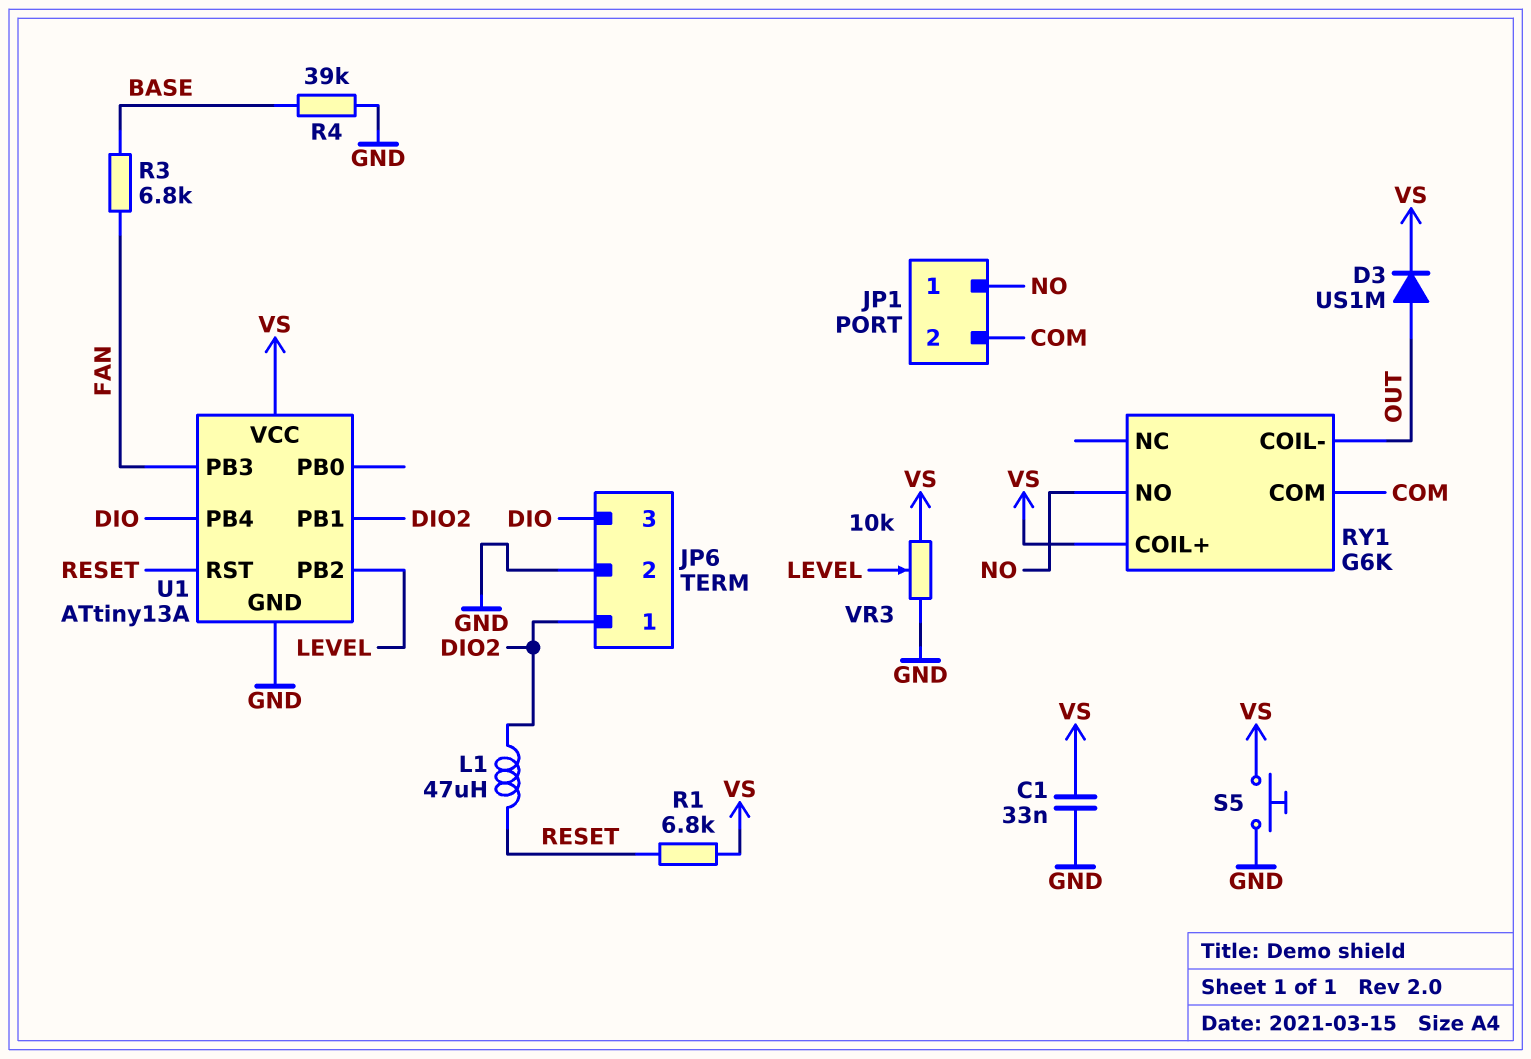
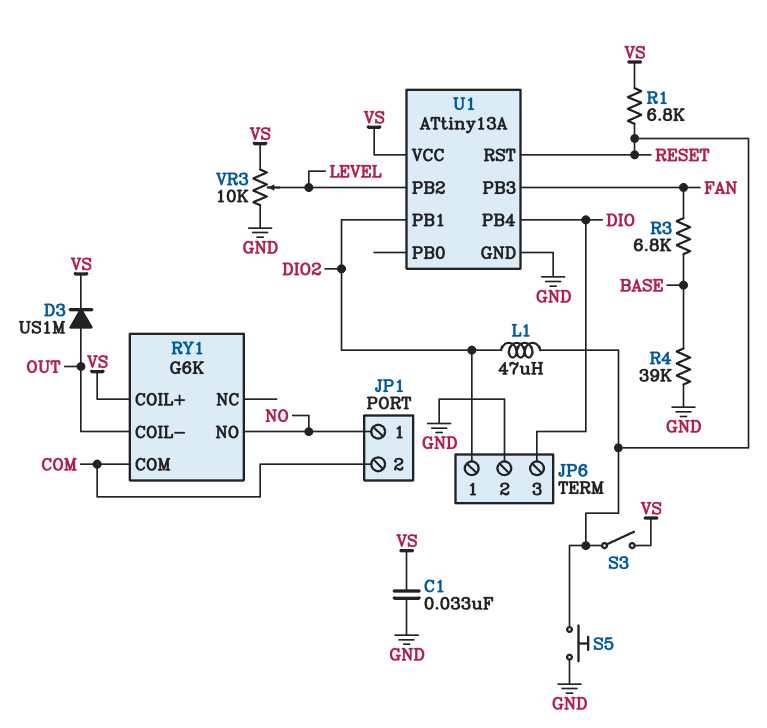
S3: none -> switch (RESET, VS)
S5: button (GND, VS) -> button (GND, RESET)

